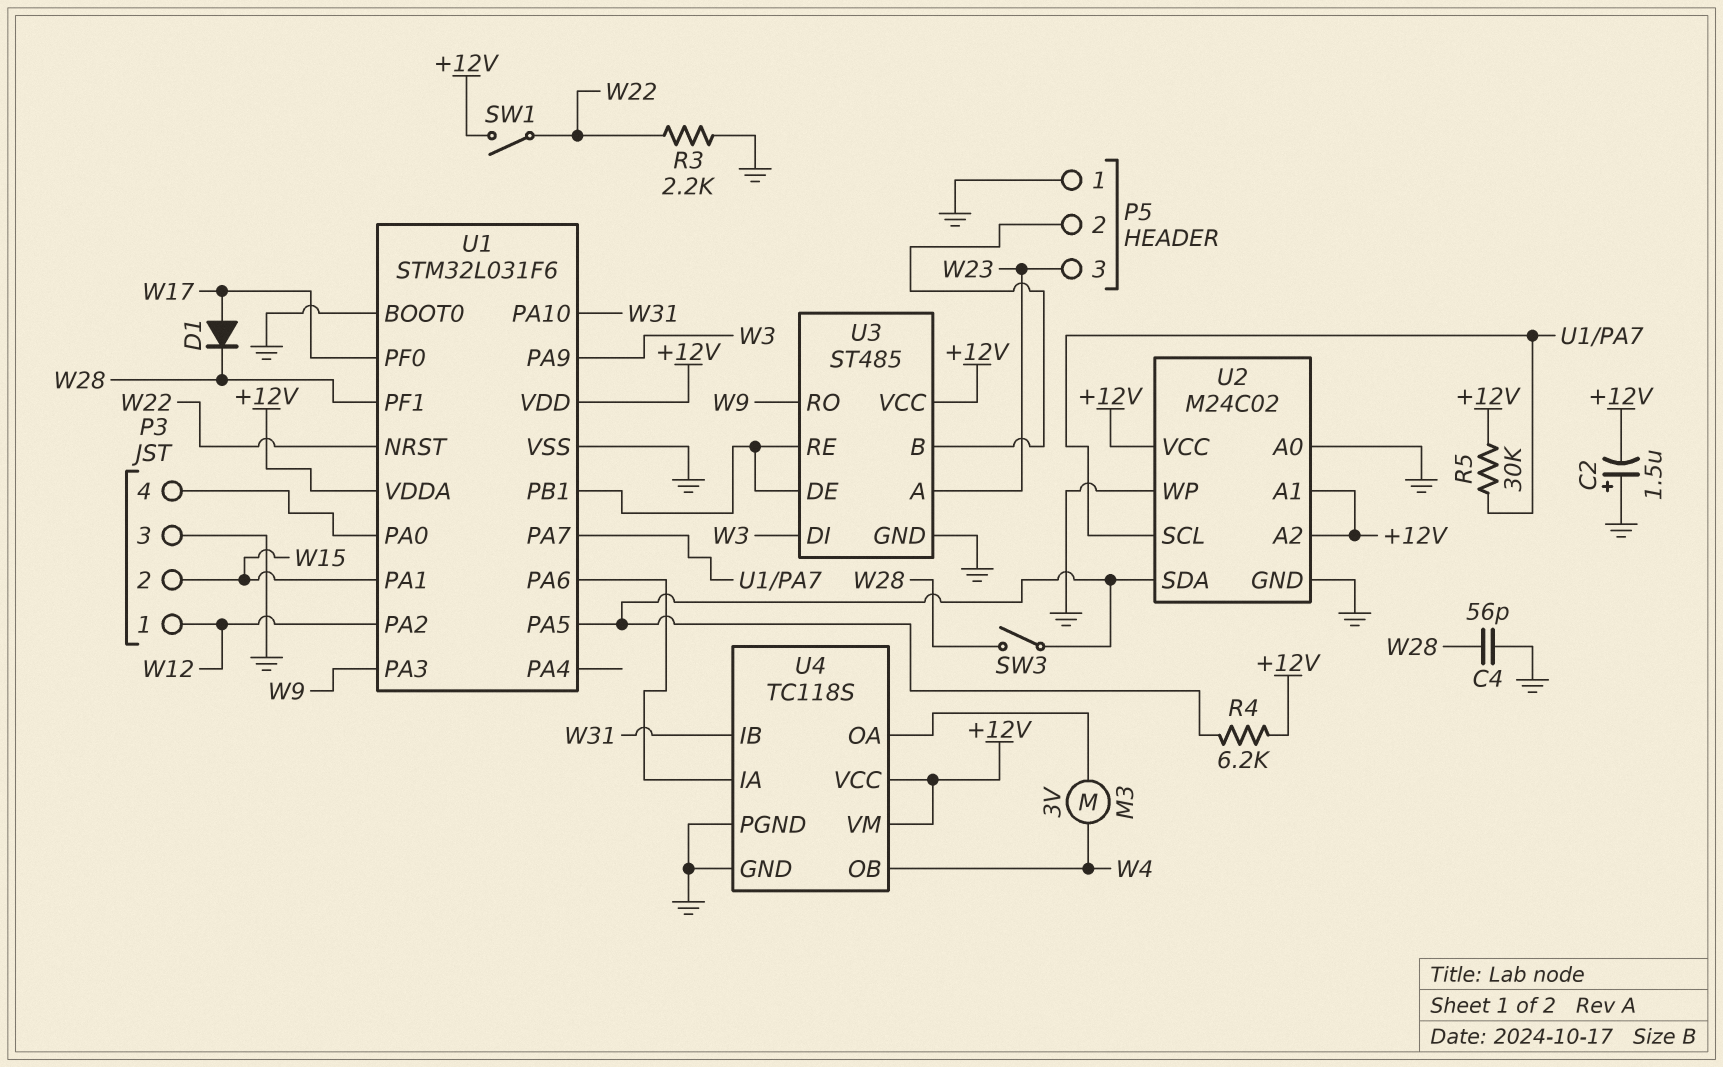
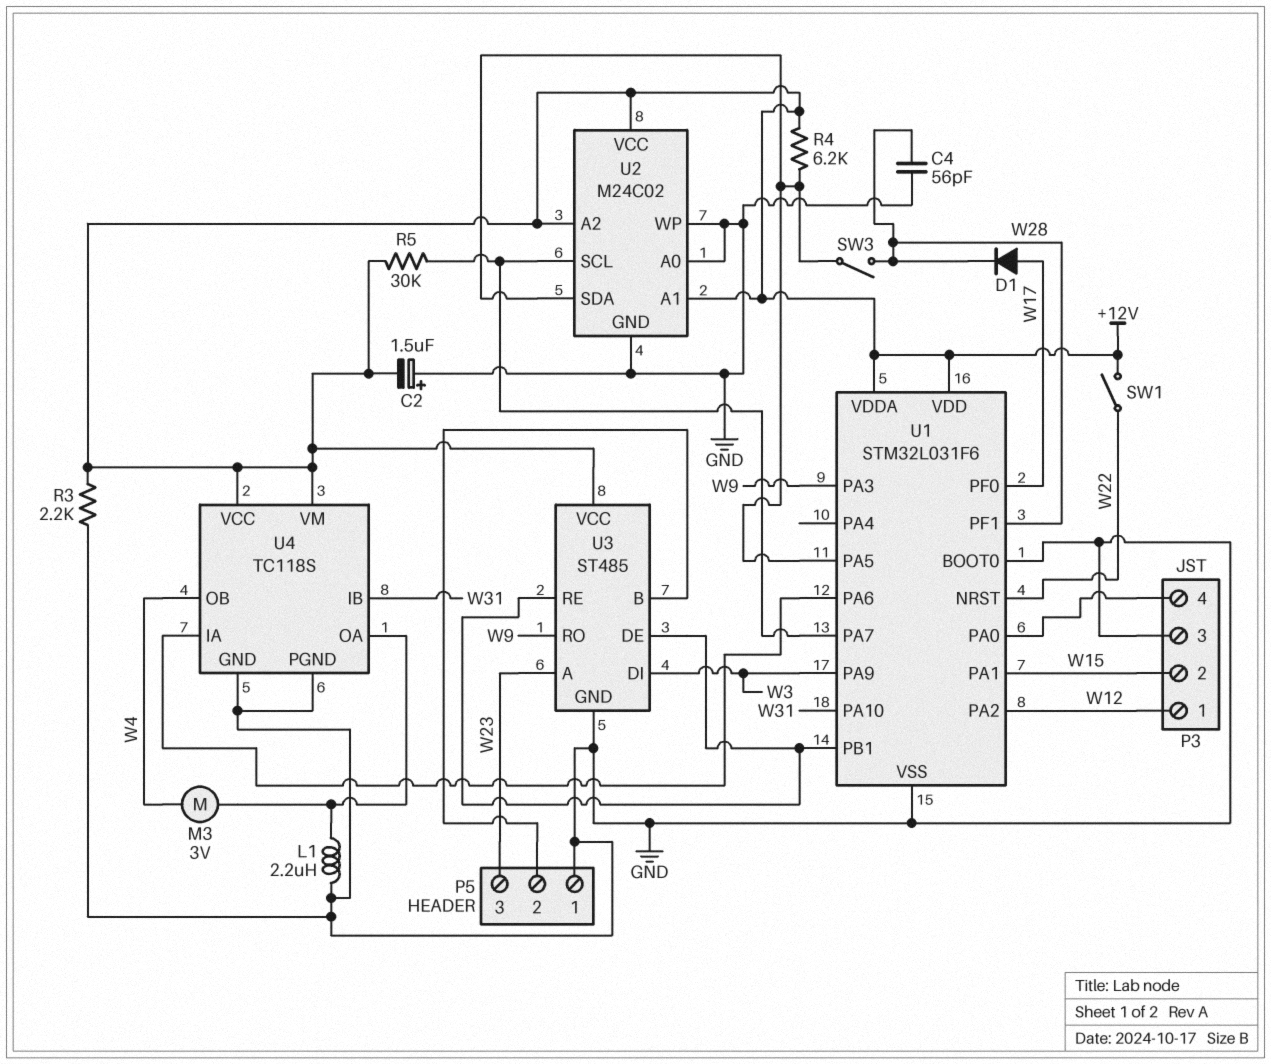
L1: none -> 2.2uH (GND, U4/OA)
R3: 2.2k (GND, W22) -> 2.2k (+12V, GND)

